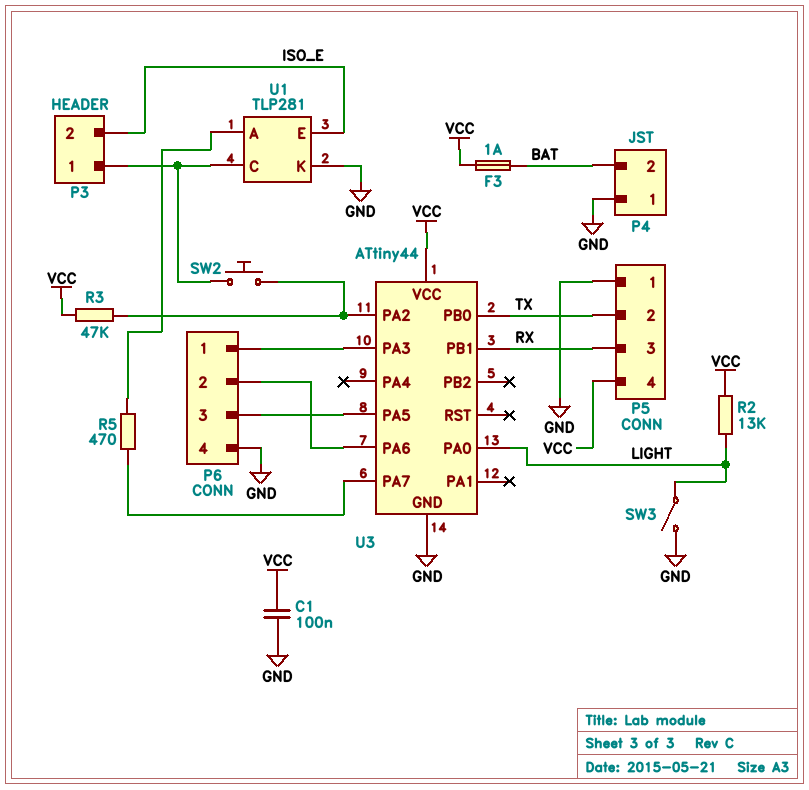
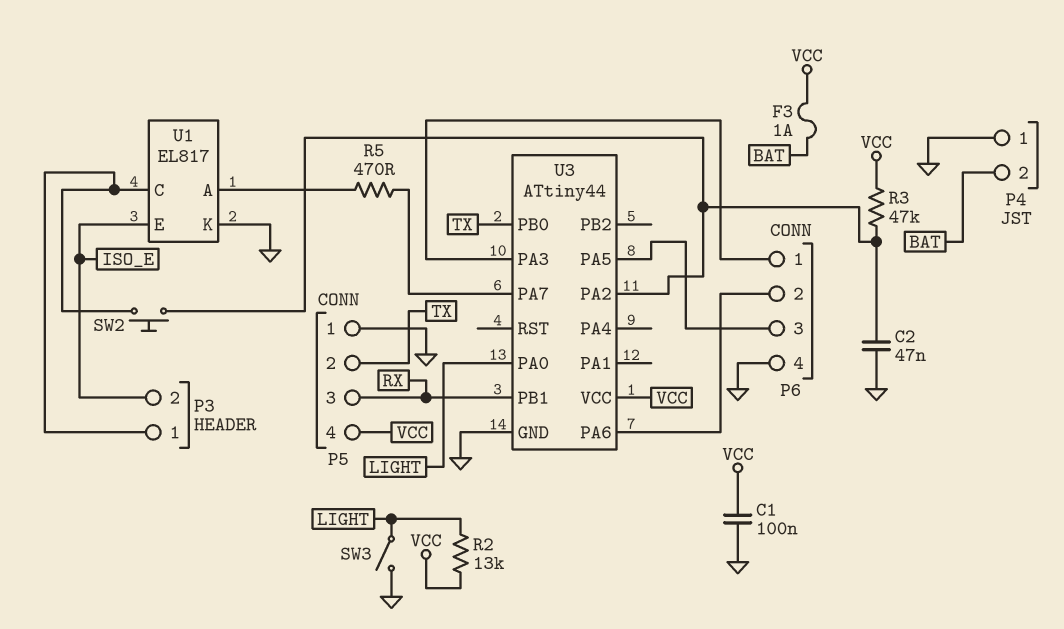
C2: none -> 47nF (GND, U3/PA2)
U1: TLP281 -> EL817

